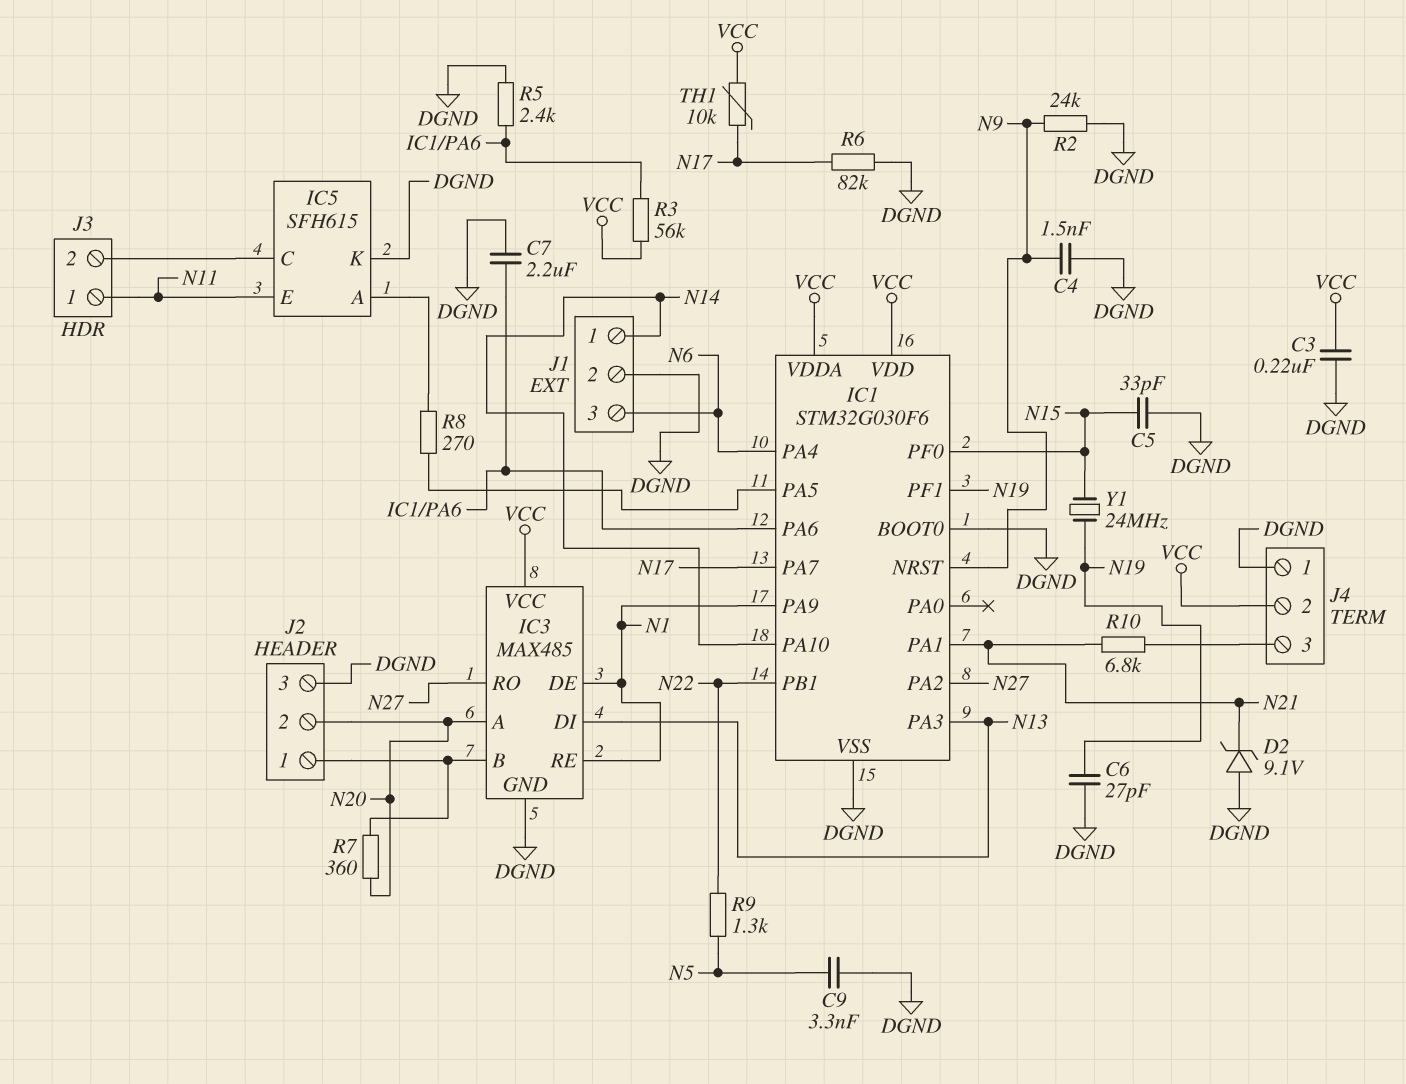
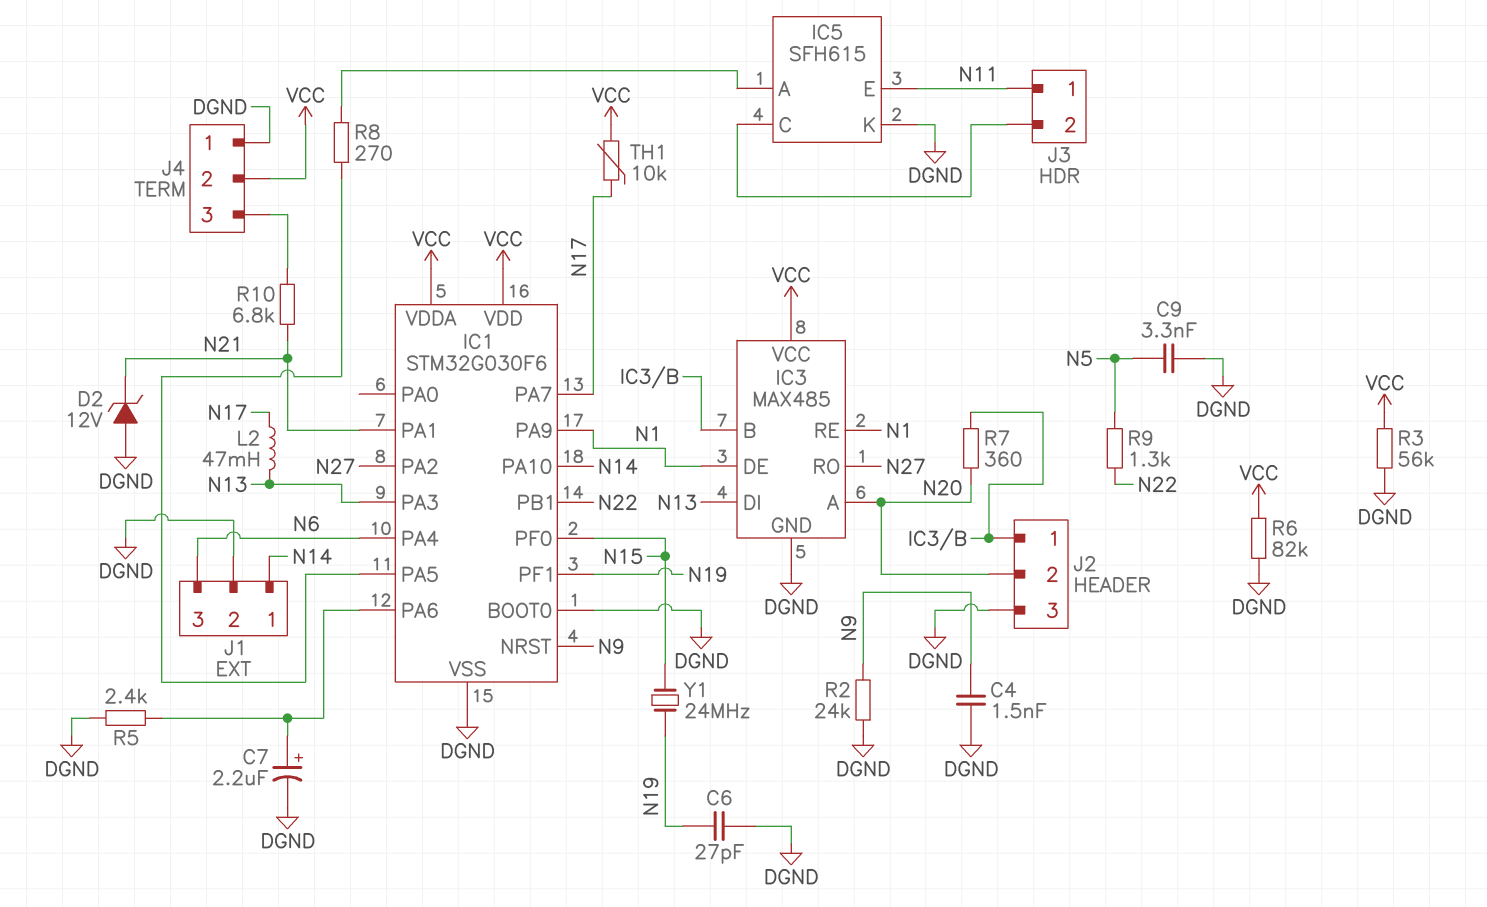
C3: 220nF (DGND, VCC) -> none
C5: 33pF (DGND, N15) -> none
C7: 2.2uF (DGND, IC1/PA6) -> 2.2uF (plus IC1/PA6, minus DGND)
D2: zener 9.1V (A DGND, K N21) -> zener 12V (A DGND, K N21)
L2: none -> 47mH (N13, N17)
R3: 56k (IC1/PA6, VCC) -> 56k (DGND, VCC)
R6: 82k (DGND, N17) -> 82k (DGND, VCC)

